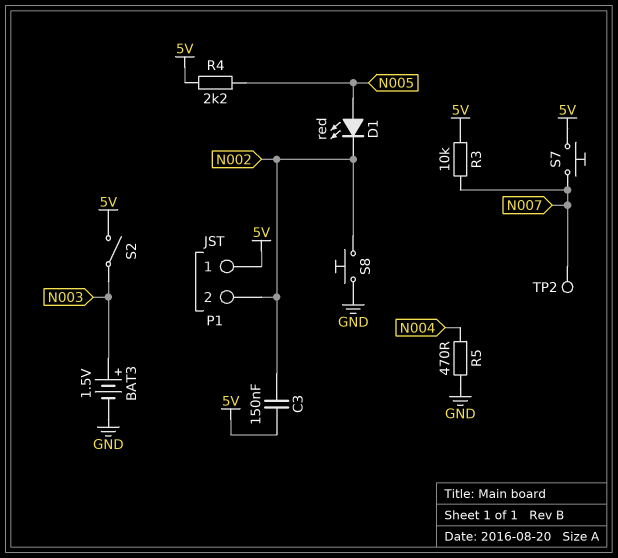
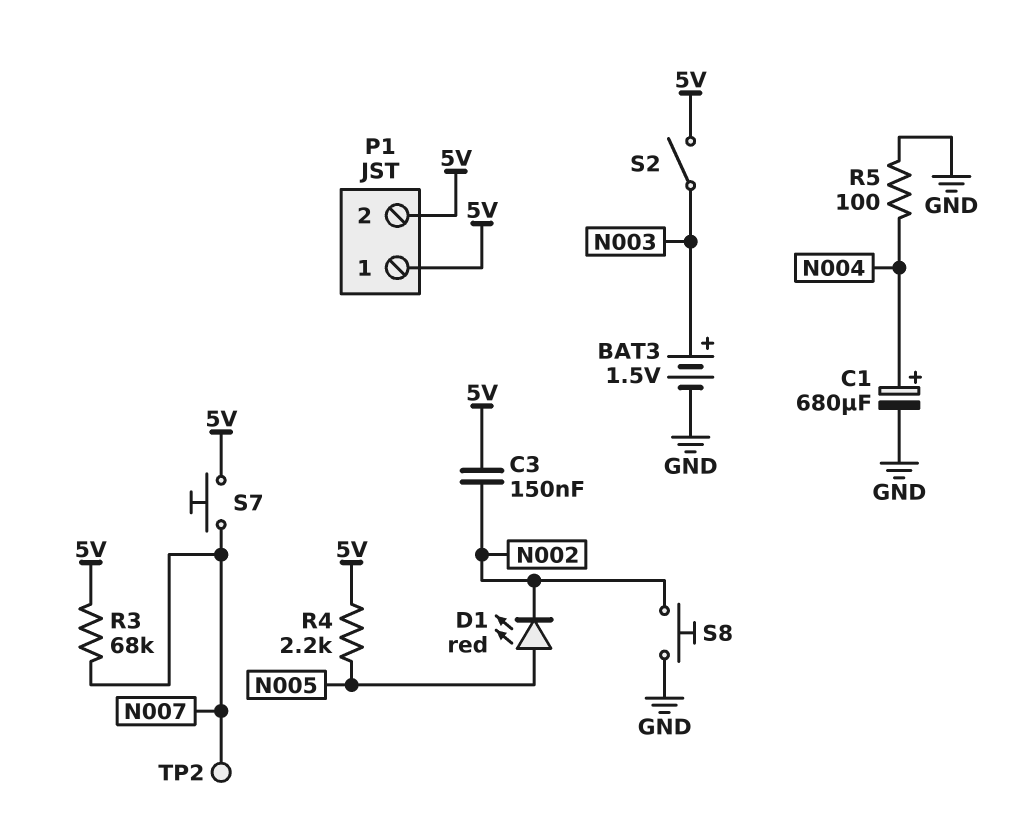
C1: none -> 680uF (plus N004, minus GND)
P1 pin 2: N002 -> 5V
R3: 10k (5V, N007) -> 68k (5V, N007)
R5: 470 (GND, N004) -> 100 (GND, N004)

